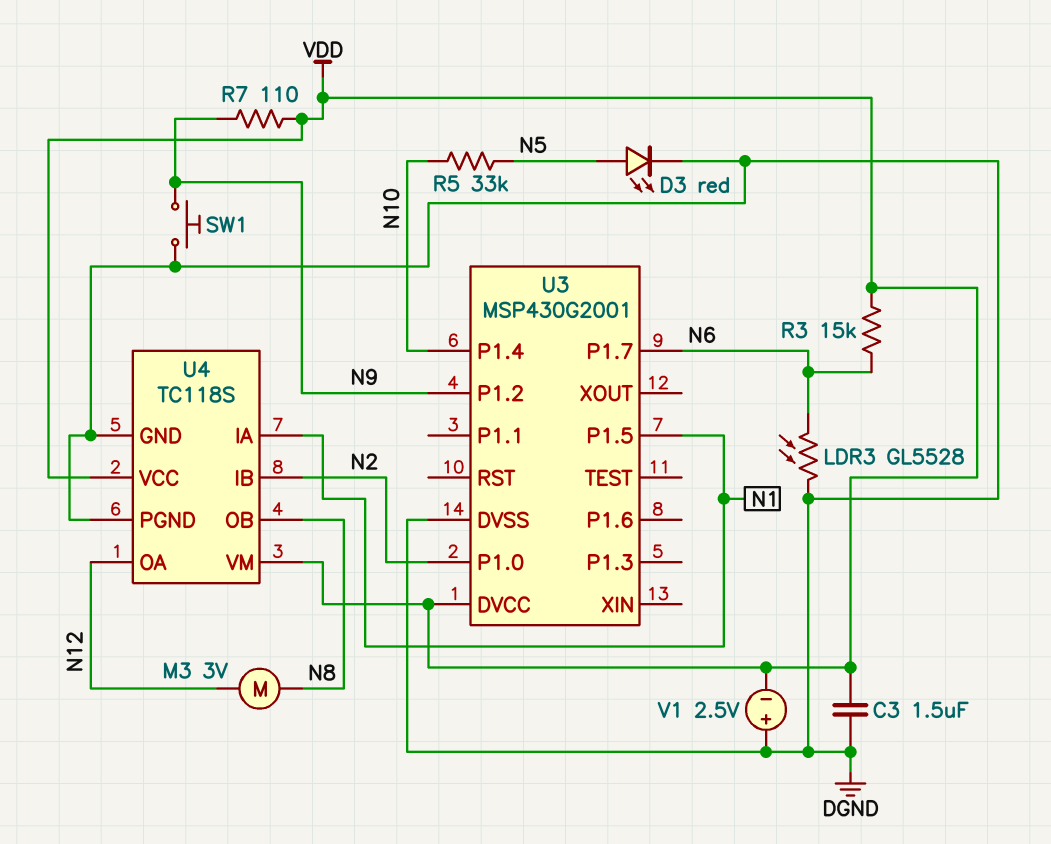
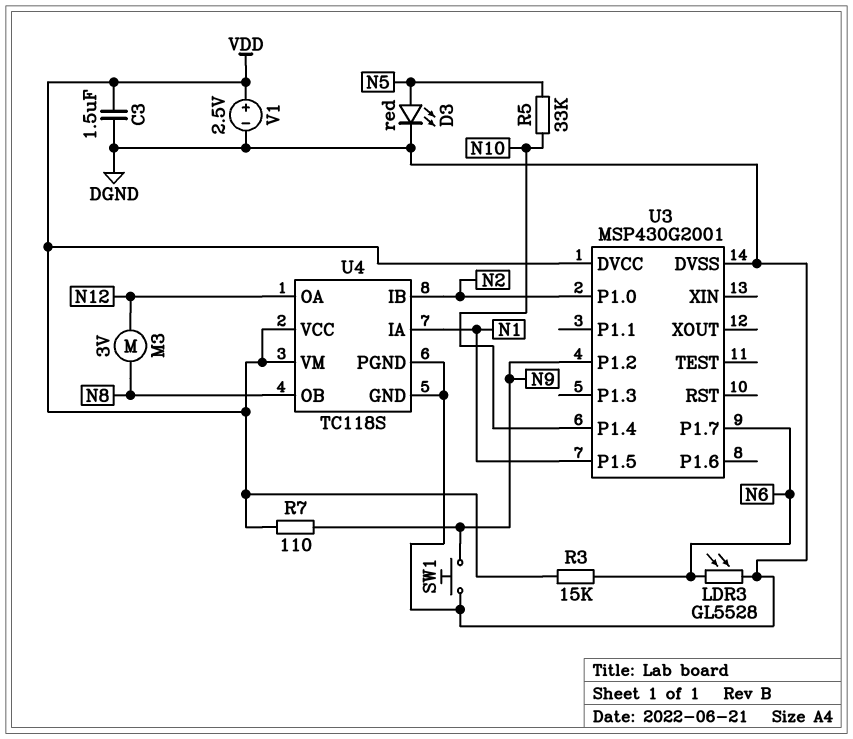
V1: 2.5V (plus DGND, minus VDD) -> 2.5V (plus VDD, minus DGND)

